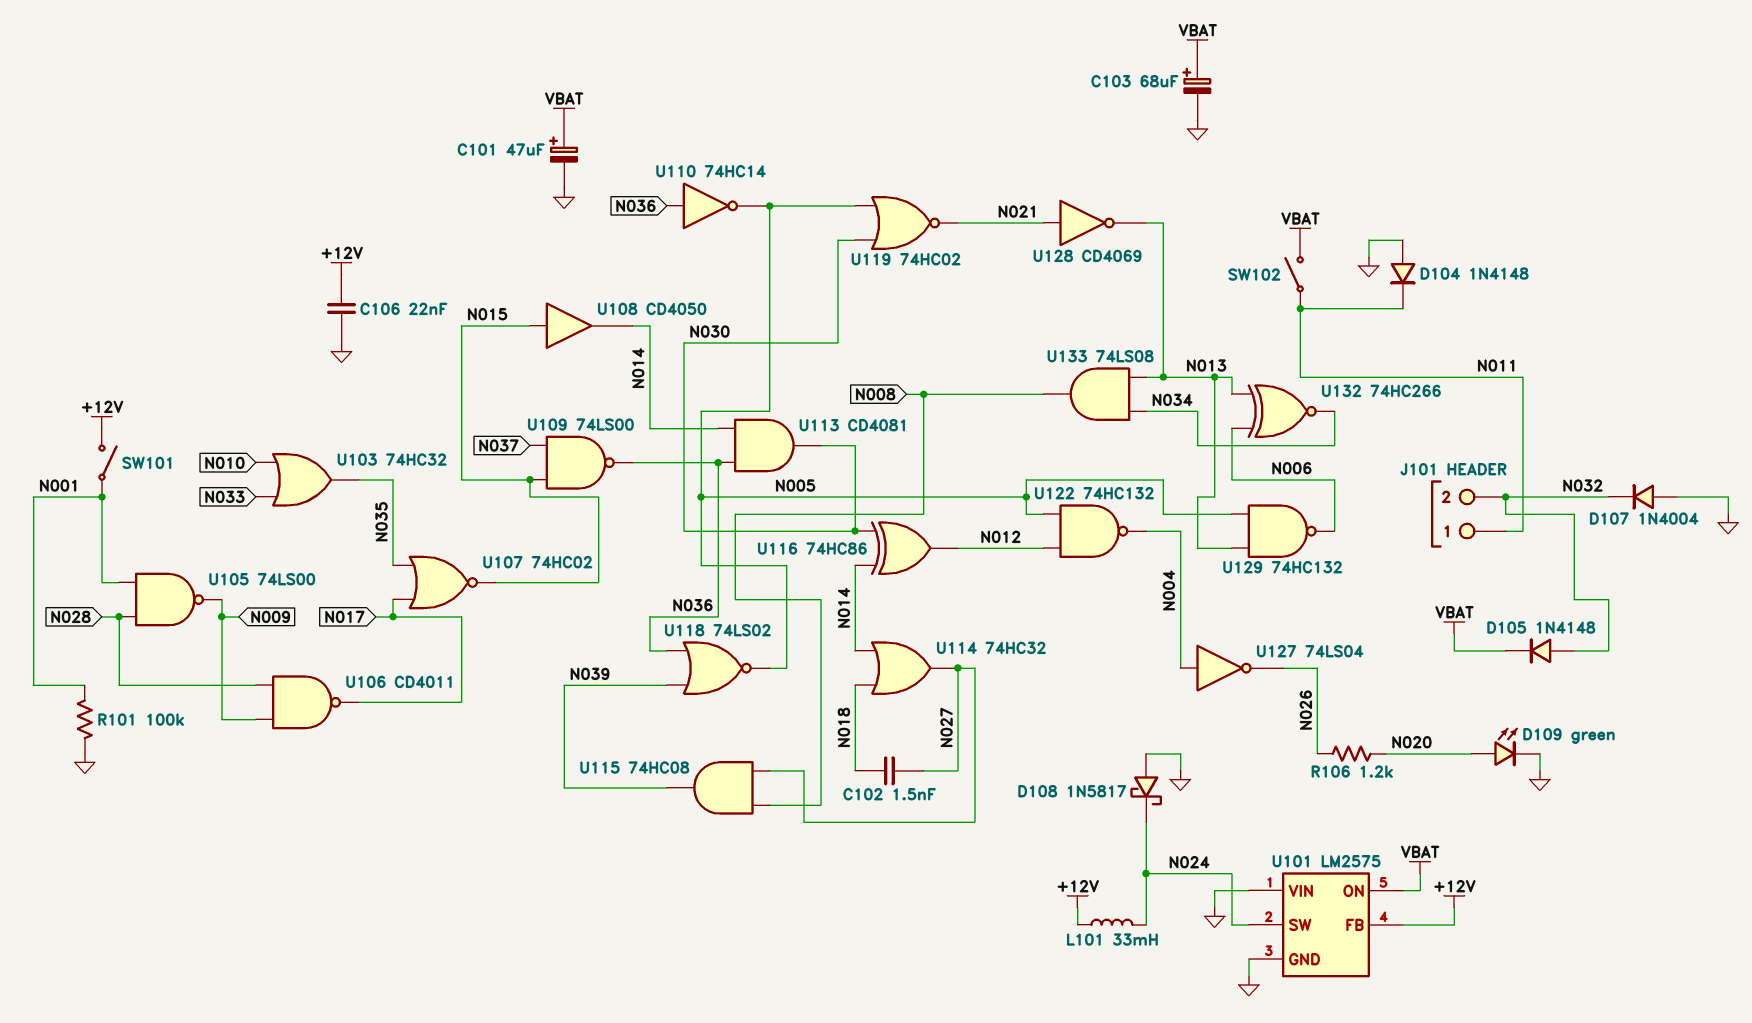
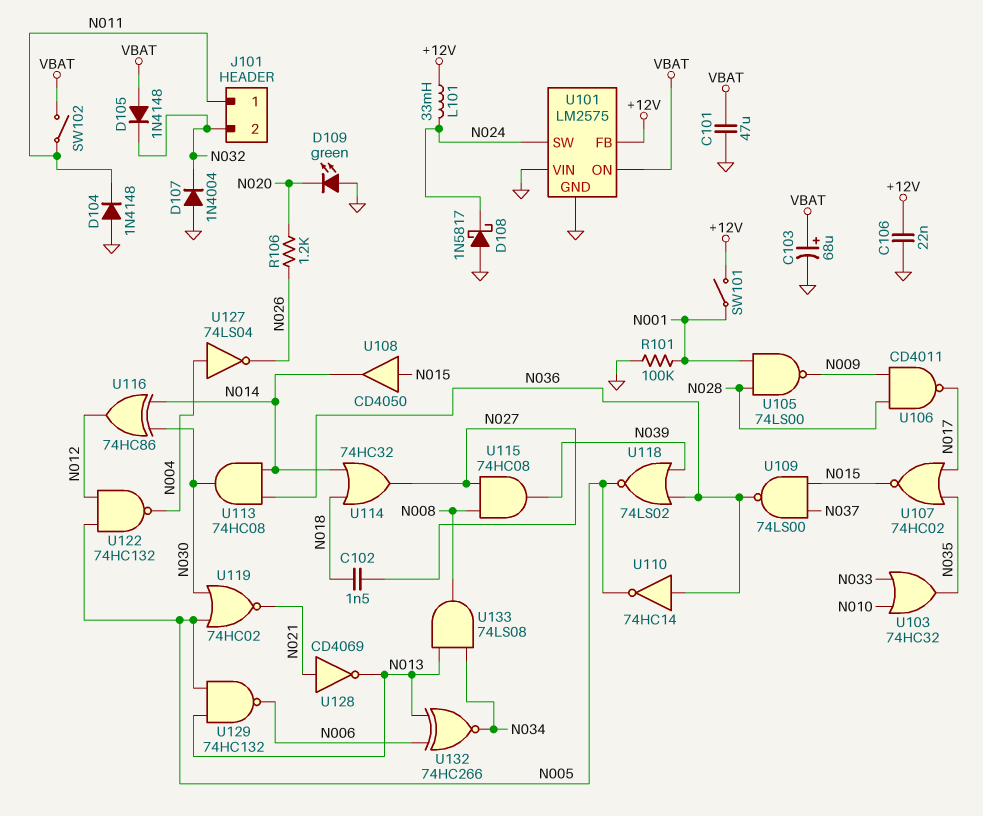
C101: 47uF (plus VBAT, minus GND) -> 47uF (GND, VBAT)
D105: diode 1N4148 (A N032, K VBAT) -> diode 1N4148 (A VBAT, K N032)
D109: LED green (A N020, K GND) -> LED green (A GND, K N020)
U113: AND CD4081 (in N014, in N036, out N030) -> AND 74HC08 (in N014, in N036, out N030)

